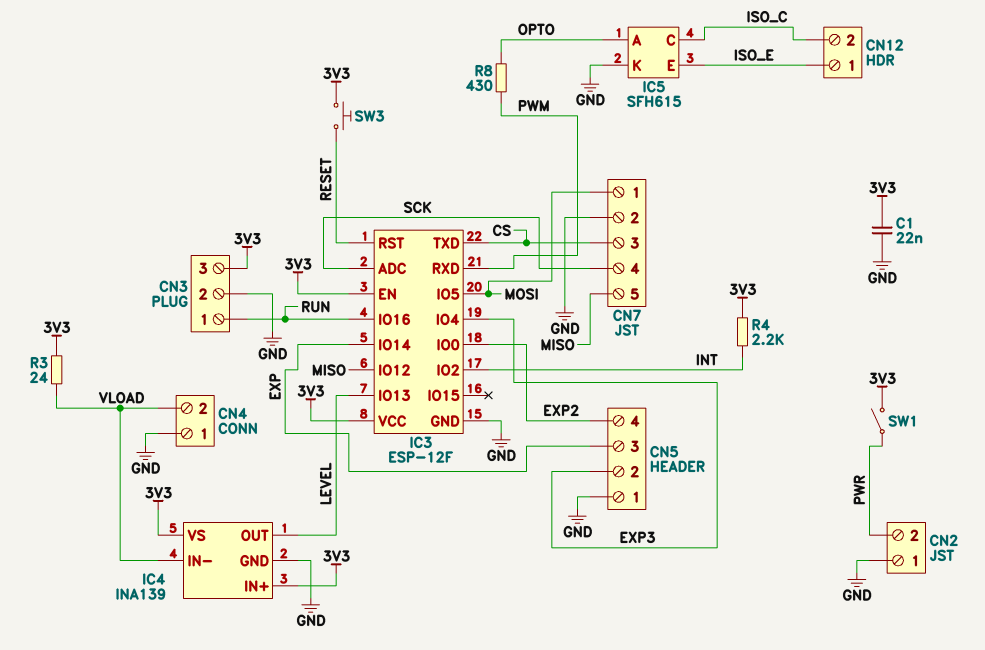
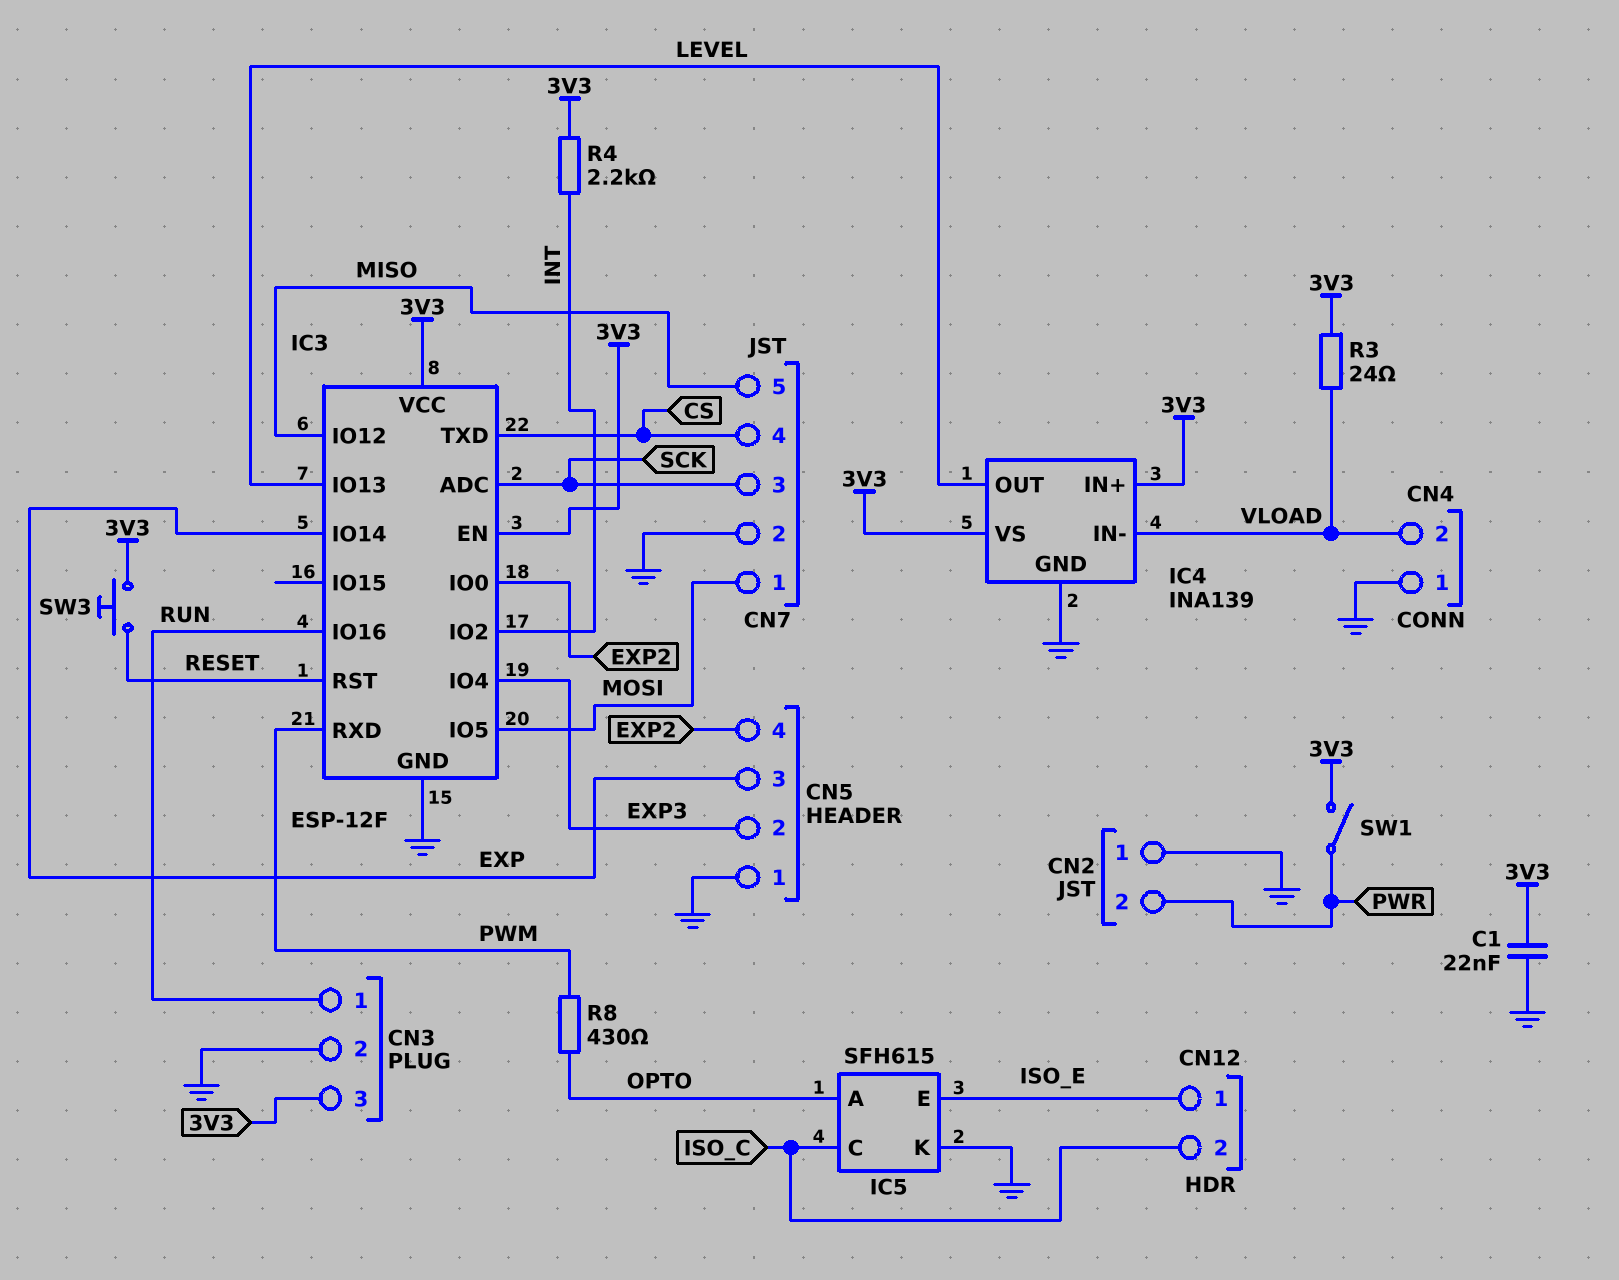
CN7 pin 3: CS -> SCK
CN7 pin 4: SCK -> CS

